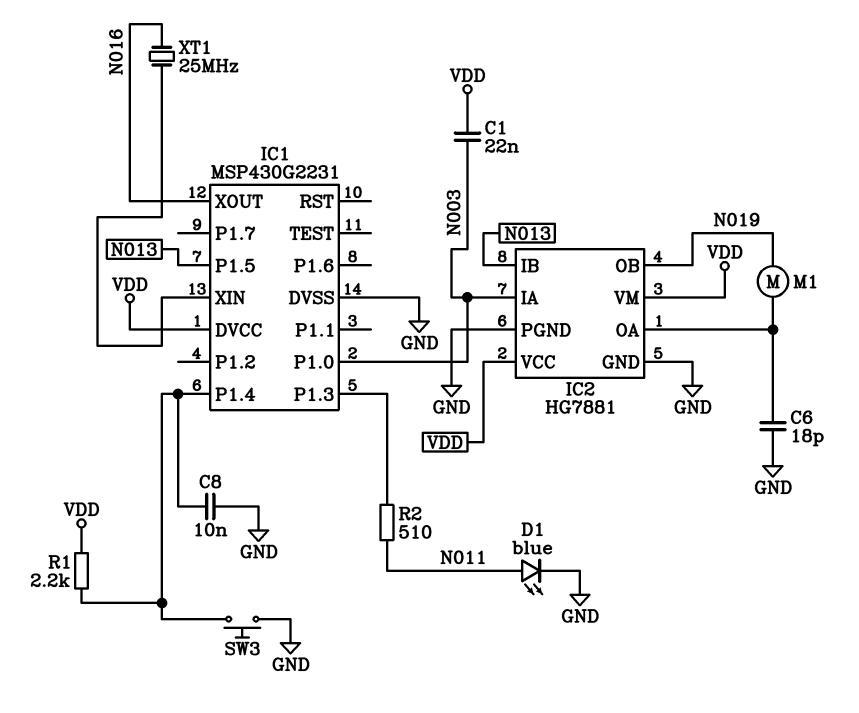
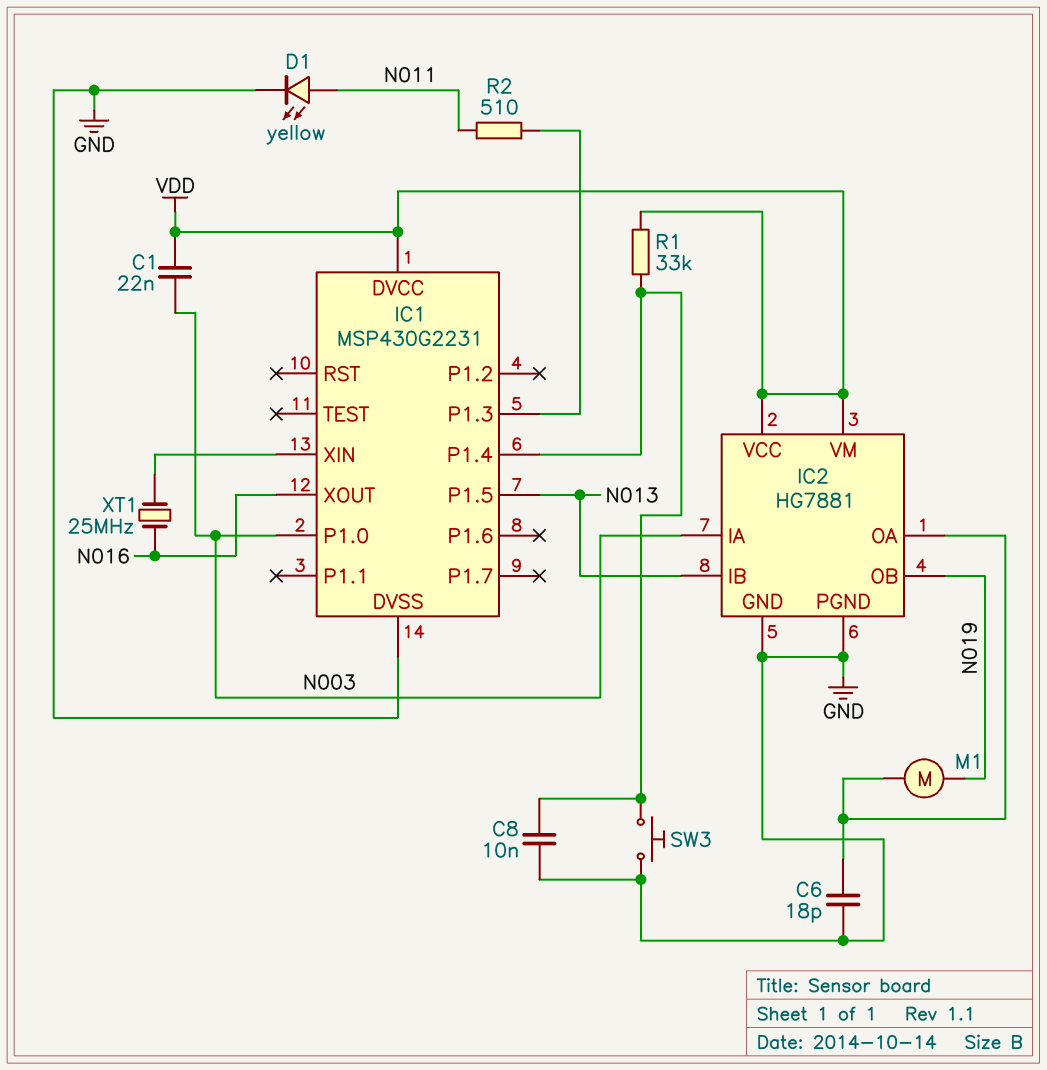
D1: LED blue (A N011, K GND) -> LED yellow (A N011, K GND)
R1: 2.2k (IC1/P1.4, VDD) -> 33k (IC1/P1.4, VDD)

